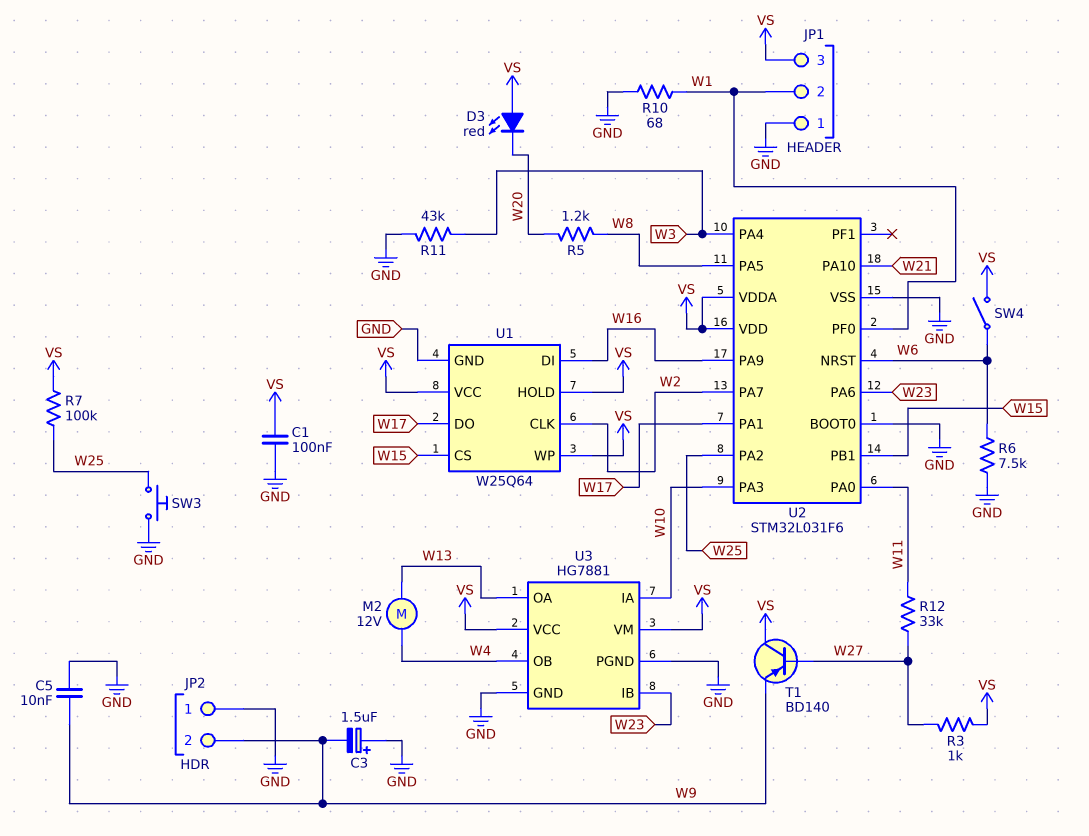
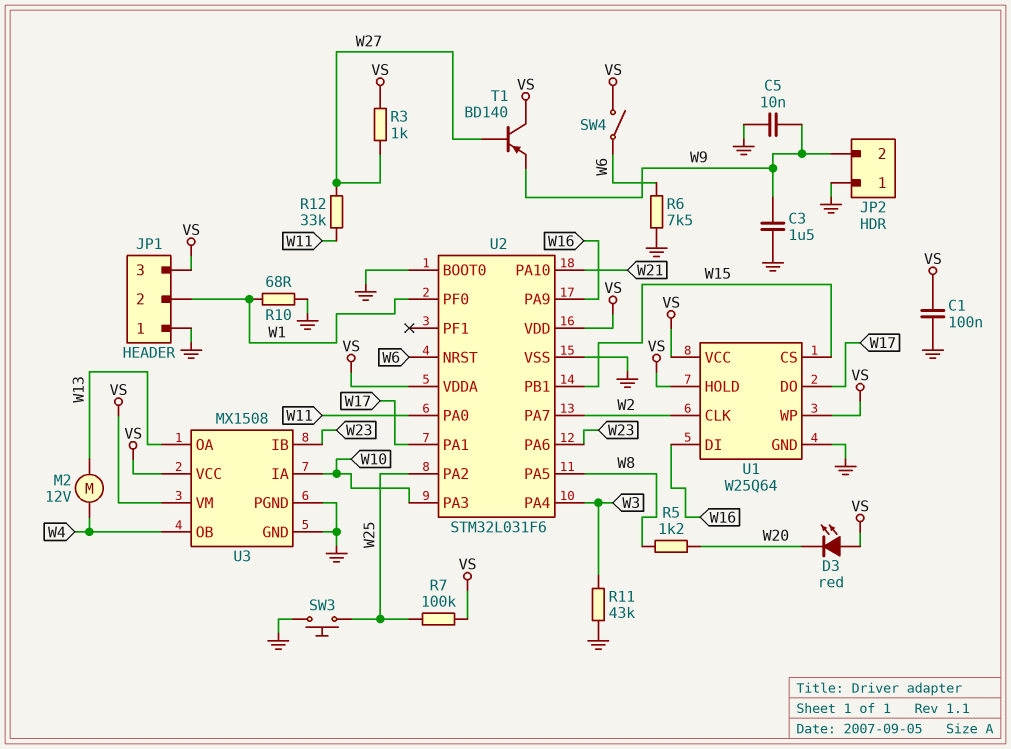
C3: 1.5uF (plus GND, minus W9) -> 1.5uF (GND, W9)
U3: HG7881 -> MX1508

